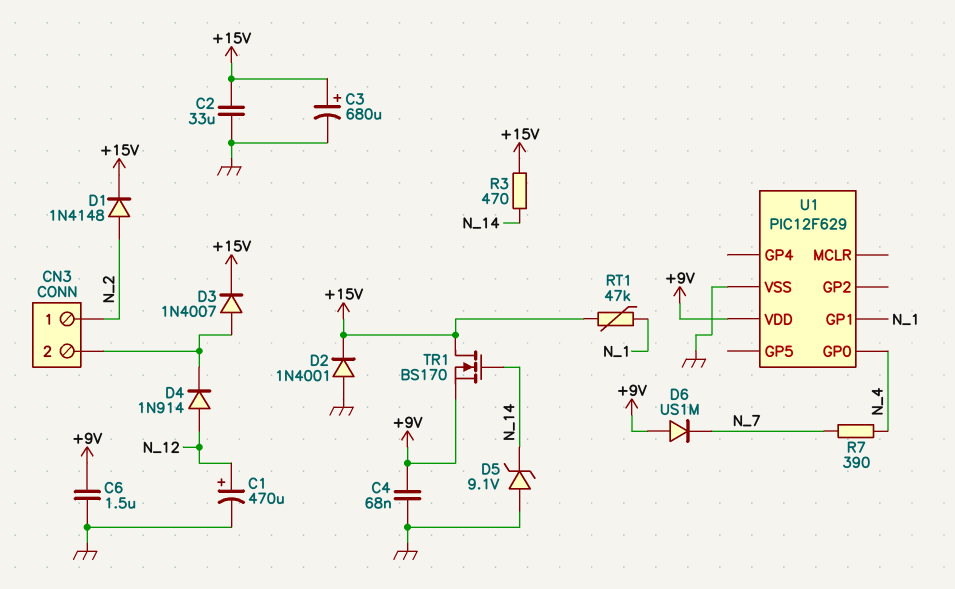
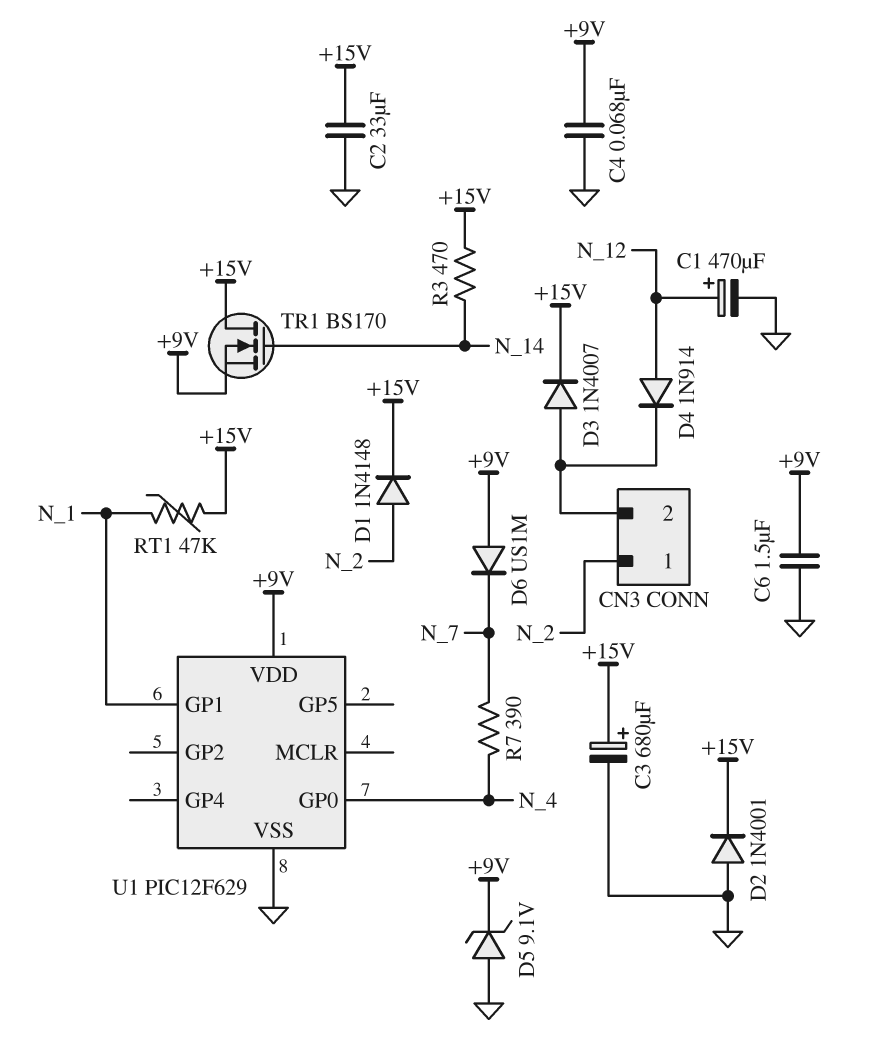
D5: zener 9.1V (A GND, K N_14) -> zener 9.1V (A GND, K +9V)

